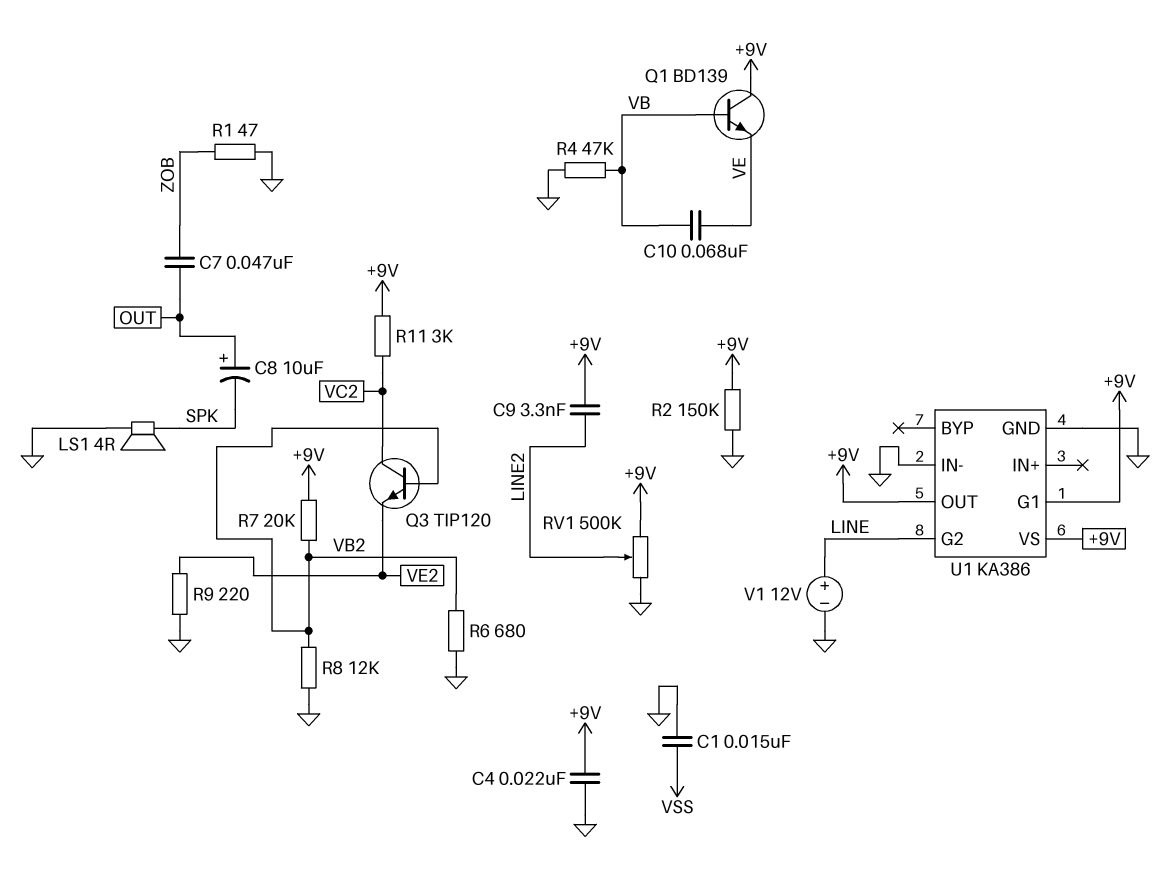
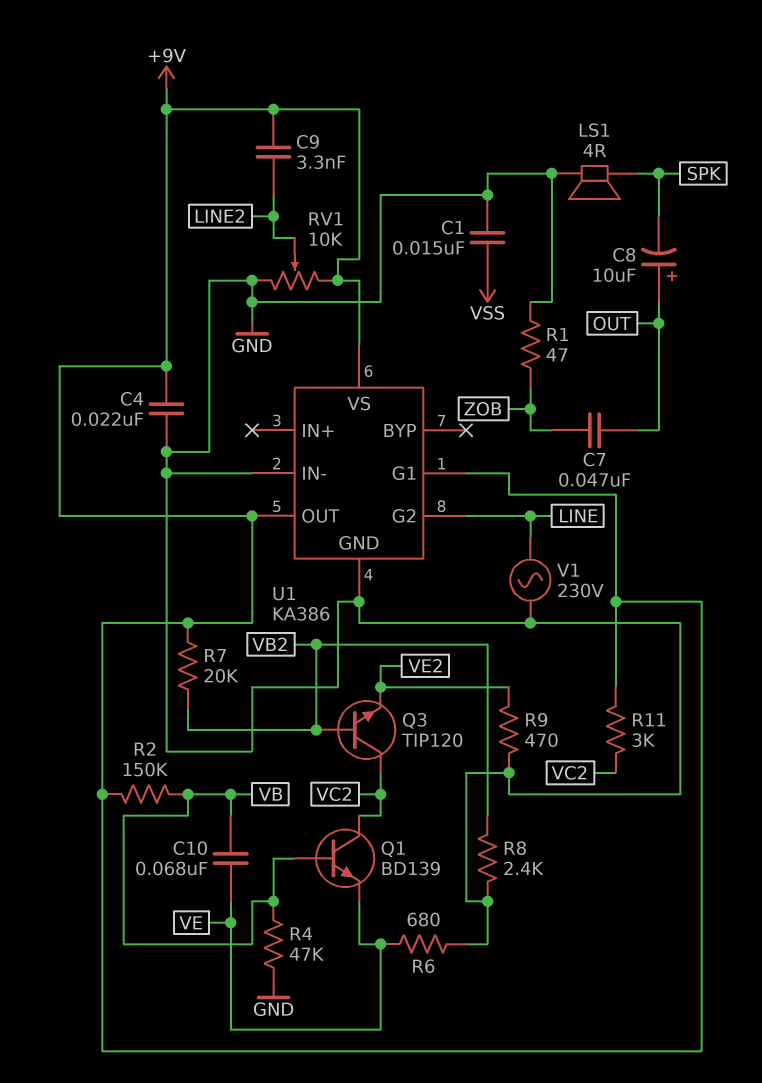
Q1: NPN BD139 (B VB, C +9V, E VE) -> NPN BD139 (B VB, C VC2, E VE)
R2: 150k (+9V, GND) -> 150k (+9V, VB)
R6: 680 (GND, VB2) -> 680 (GND, VE)
R8: 12k (GND, VB2) -> 2.4k (GND, VB2)
R9: 220 (GND, VE2) -> 470 (GND, VE2)
RV1: 500k (+9V, GND, wiper LINE2) -> 10k (+9V, GND, wiper LINE2)
V1: 12V (plus LINE, minus GND) -> AC 230V (GND, LINE)

